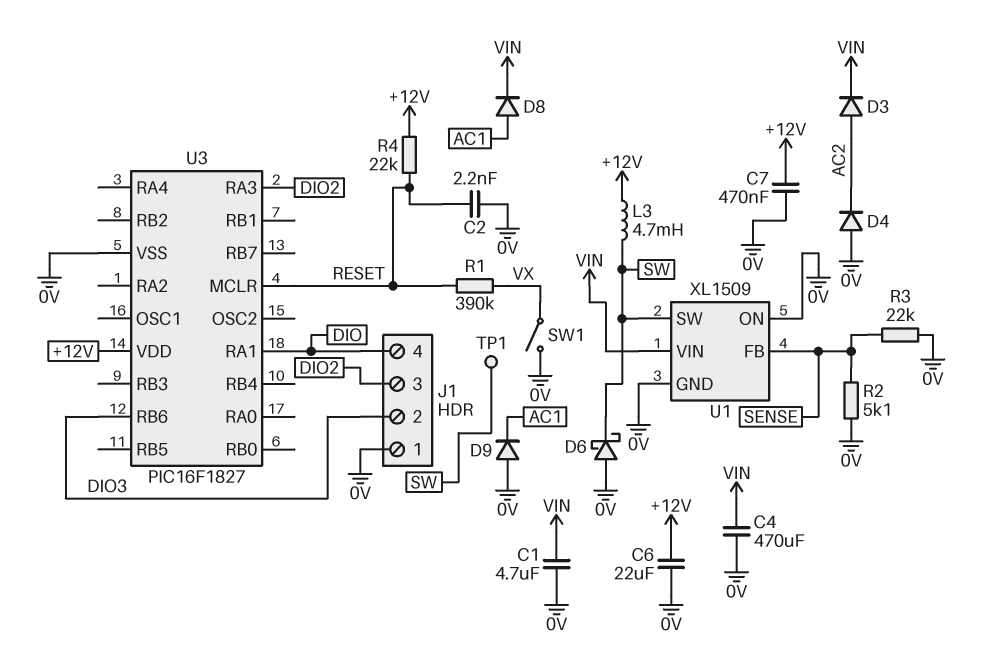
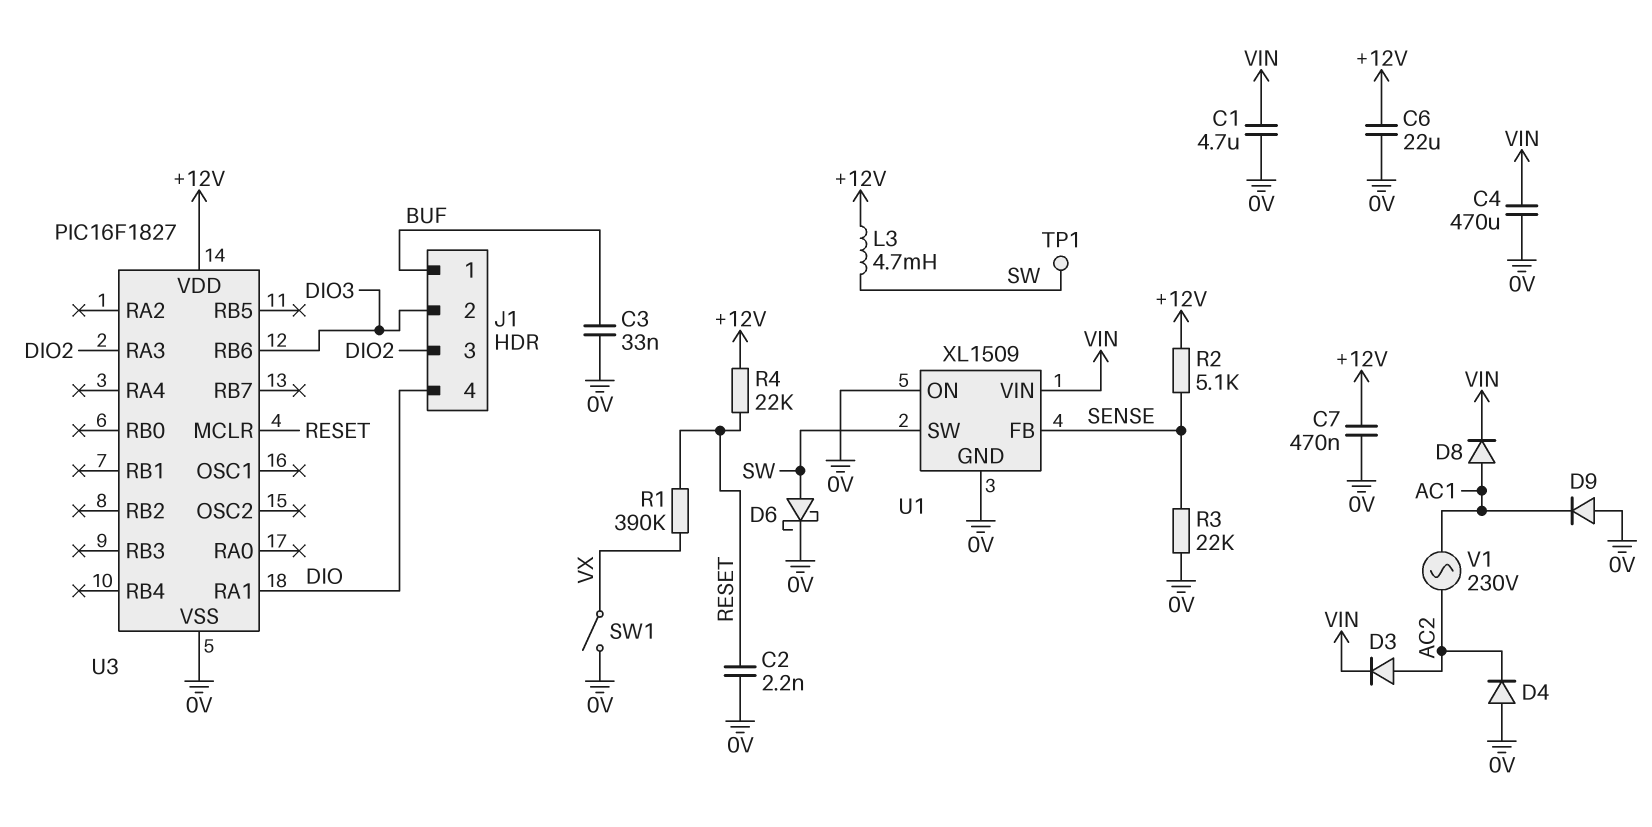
C3: none -> 33nF (0V, BUF)
D6: schottky (A 0V, K SW) -> schottky (A SW, K 0V)
J1 pin 1: 0V -> BUF
R2: 5.1k (0V, SENSE) -> 5.1k (+12V, SENSE)
V1: none -> AC 230V (AC1, AC2)

